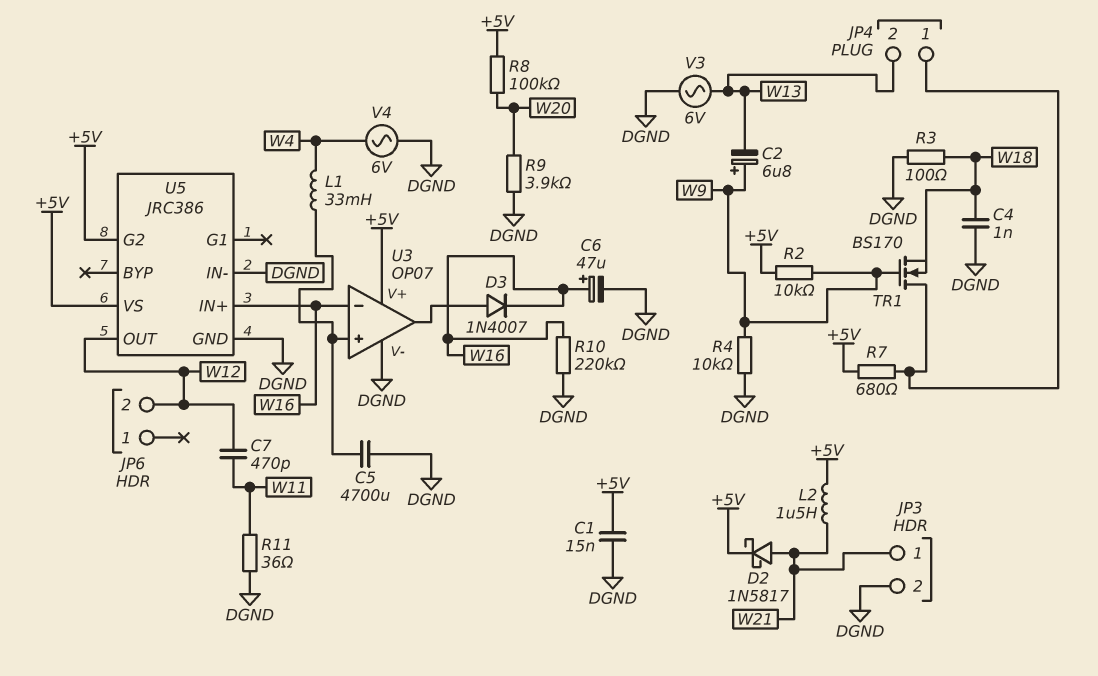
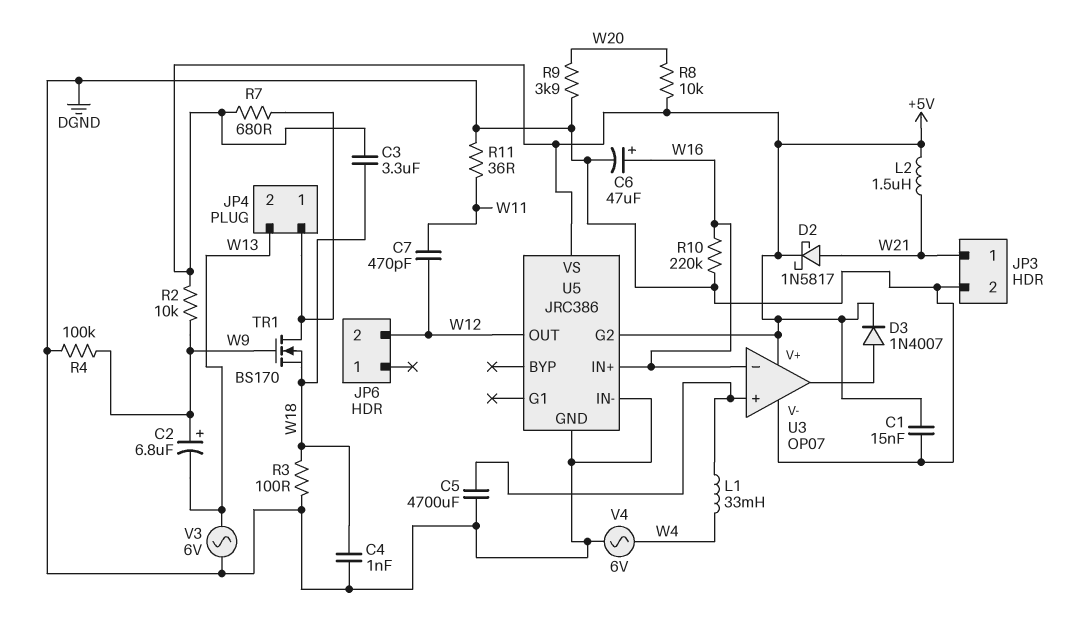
C3: none -> 3.3uF (+5V, W18)
D3: diode 1N4007 (A U3/out, K W16) -> diode 1N4007 (A U3/out, K +5V)
R4: 10k (DGND, W9) -> 100k (DGND, W9)
R8: 100k (+5V, W20) -> 10k (+5V, W20)

